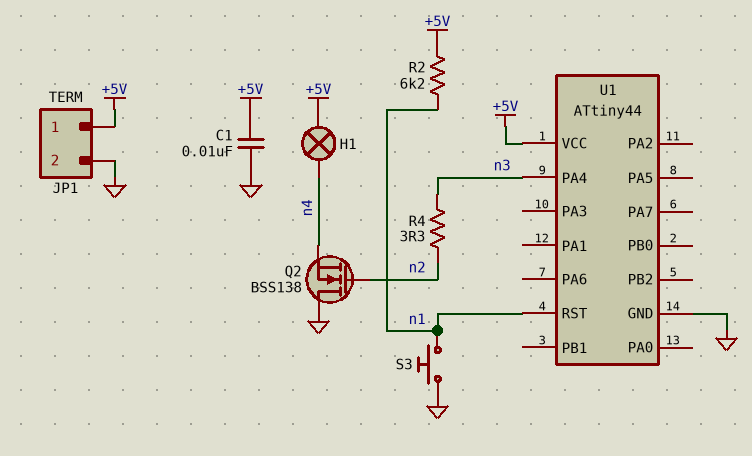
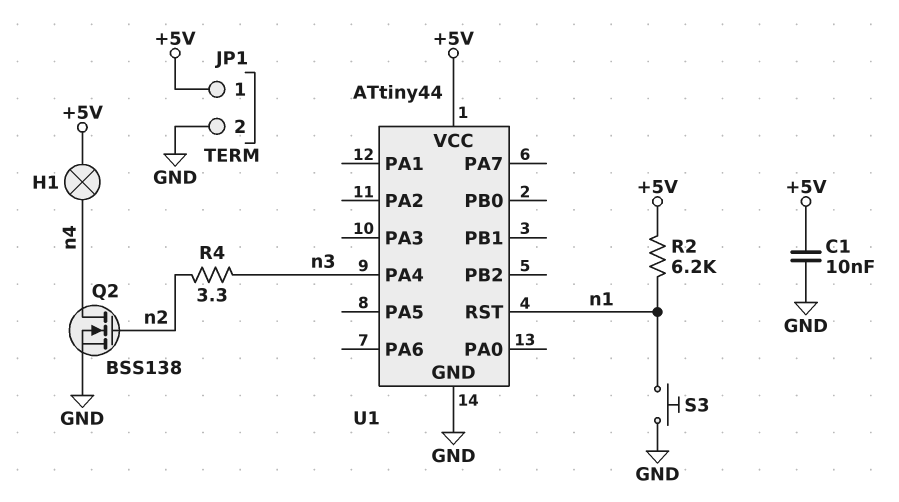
Q2: NMOS BSS138 (G n2, D GND, S n4) -> NMOS BSS138 (G n2, D n4, S GND)

